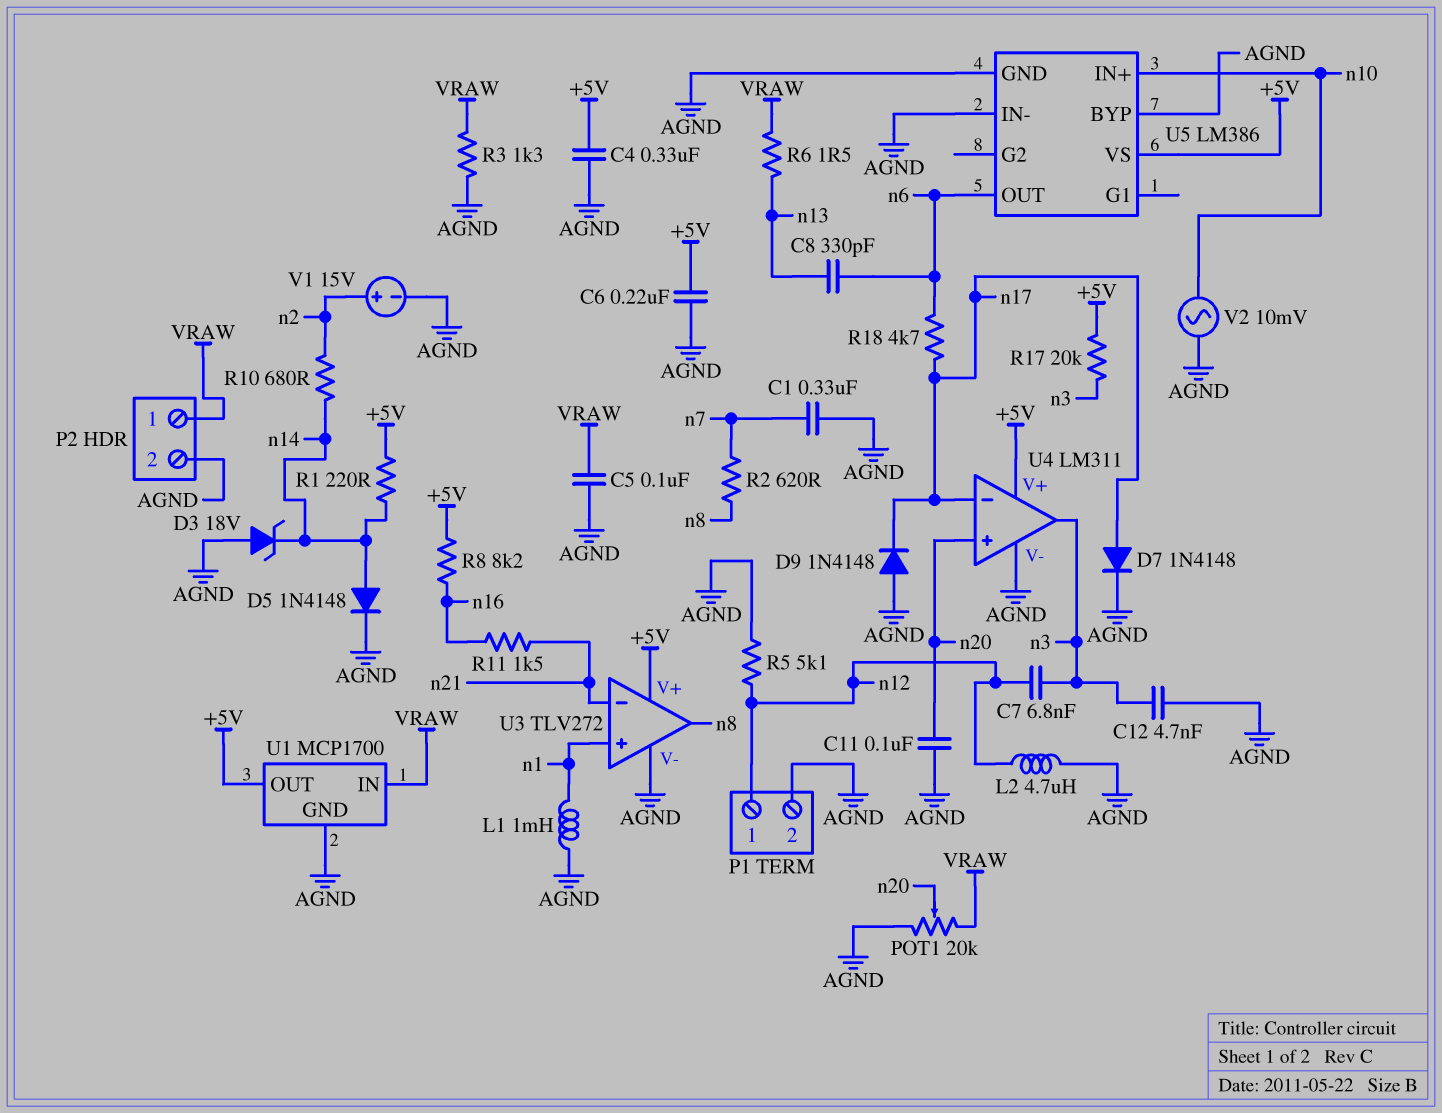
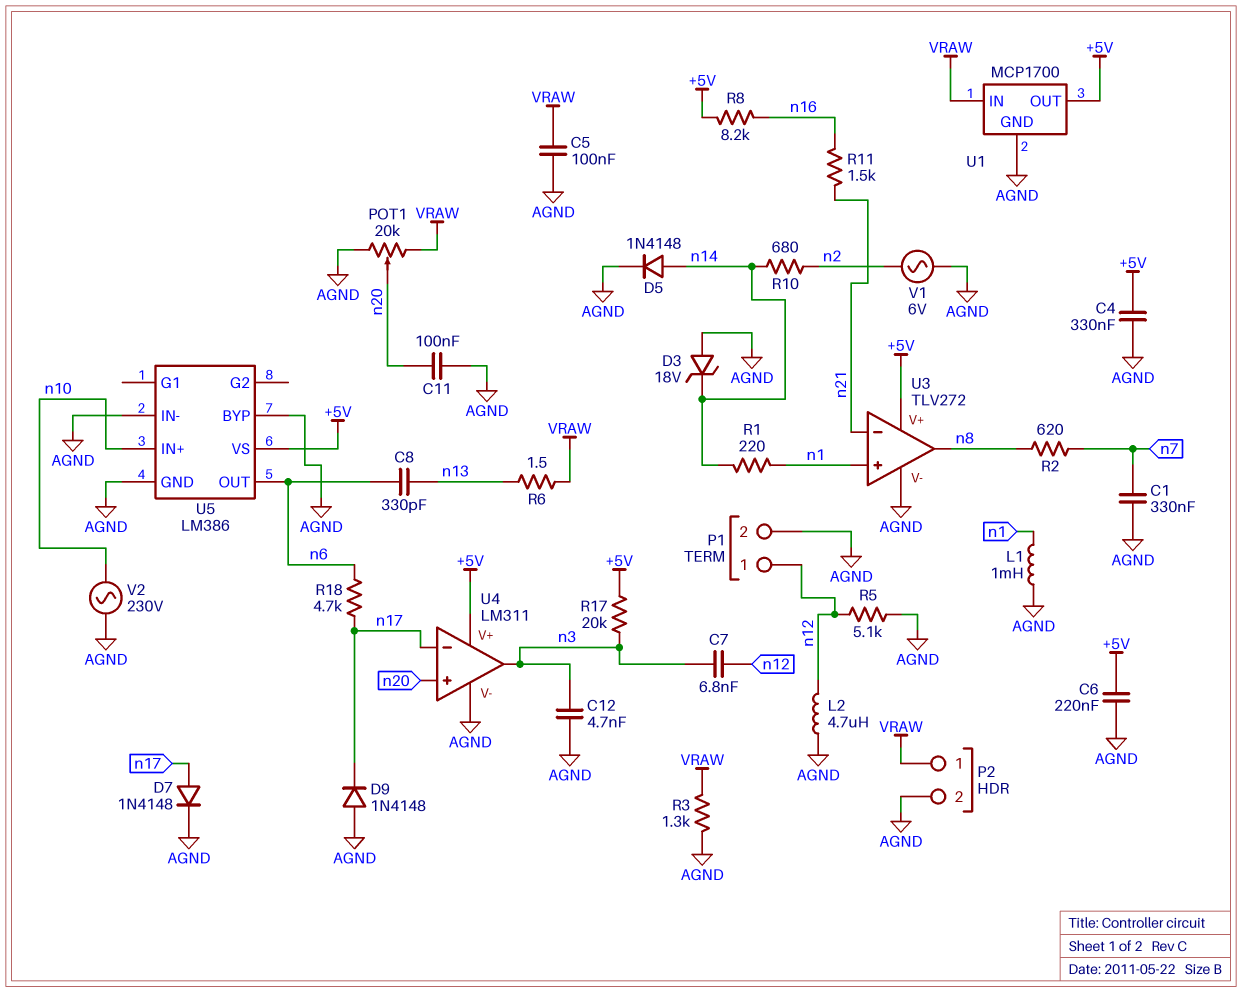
R1: 220 (+5V, n14) -> 220 (n1, n14)
V1: 15V (plus n2, minus AGND) -> AC 6V (AGND, n2)
V2: AC 10mV (AGND, n10) -> AC 230V (AGND, n10)

